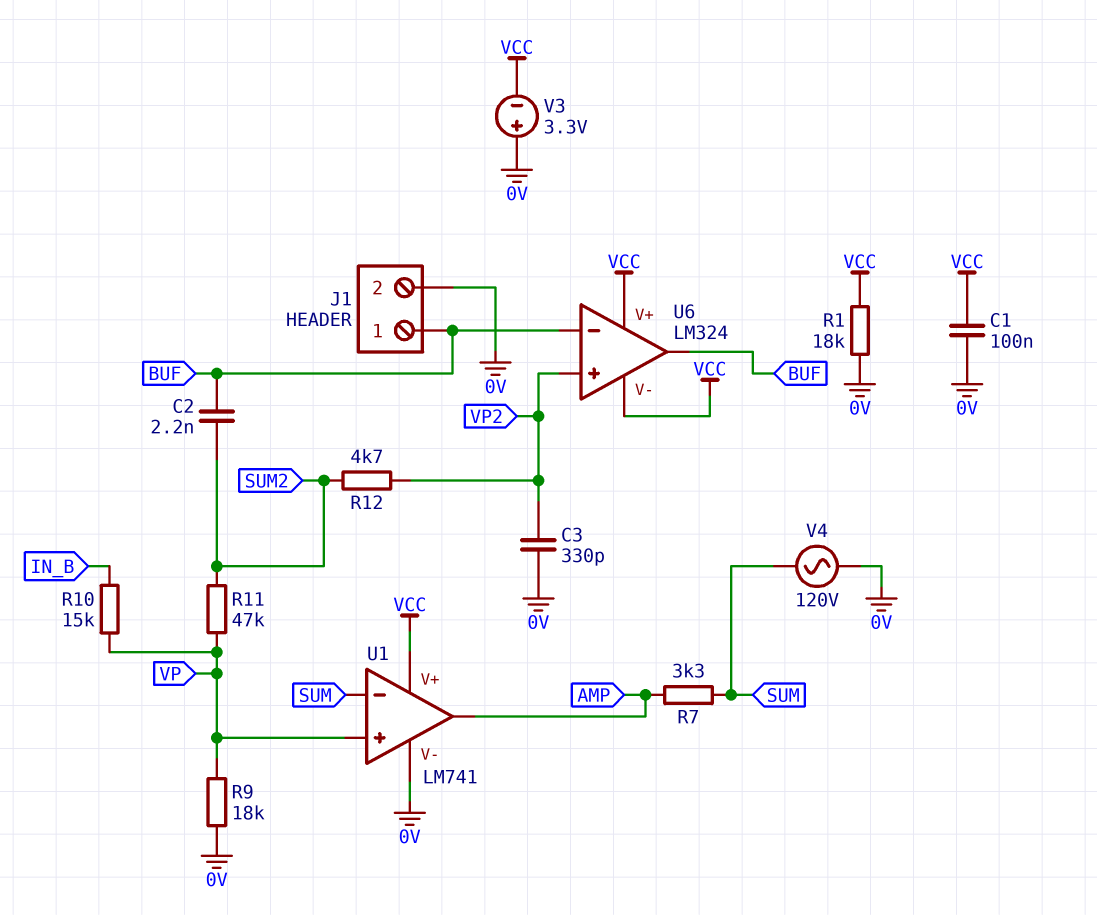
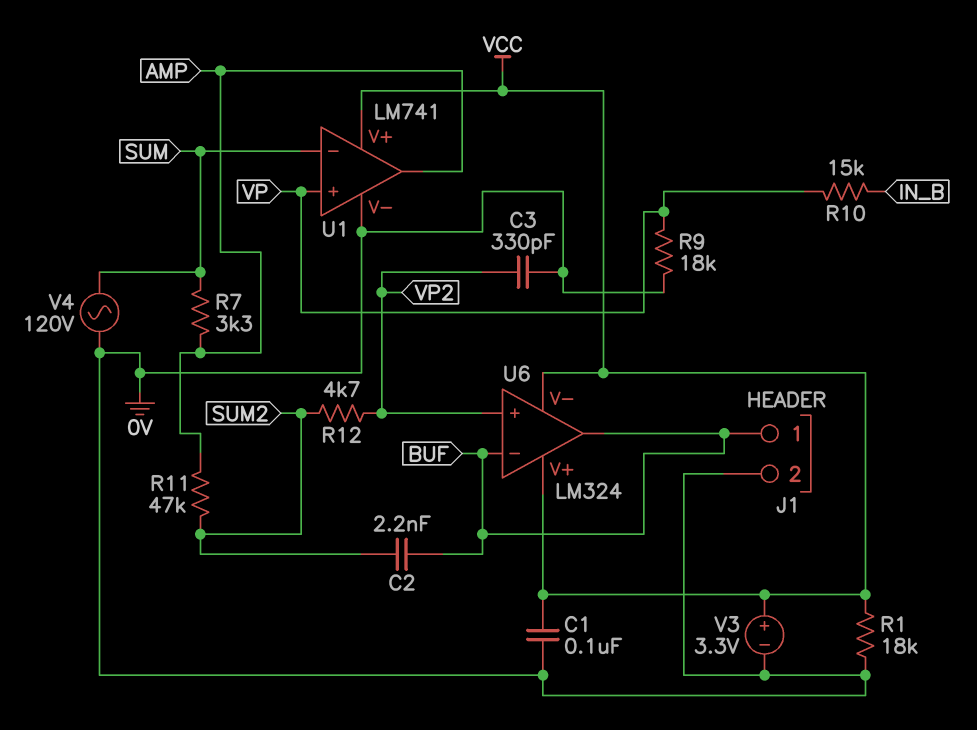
R11: 47k (SUM2, VP) -> 47k (AMP, SUM2)
V3: 3.3V (plus 0V, minus VCC) -> 3.3V (plus VCC, minus 0V)

